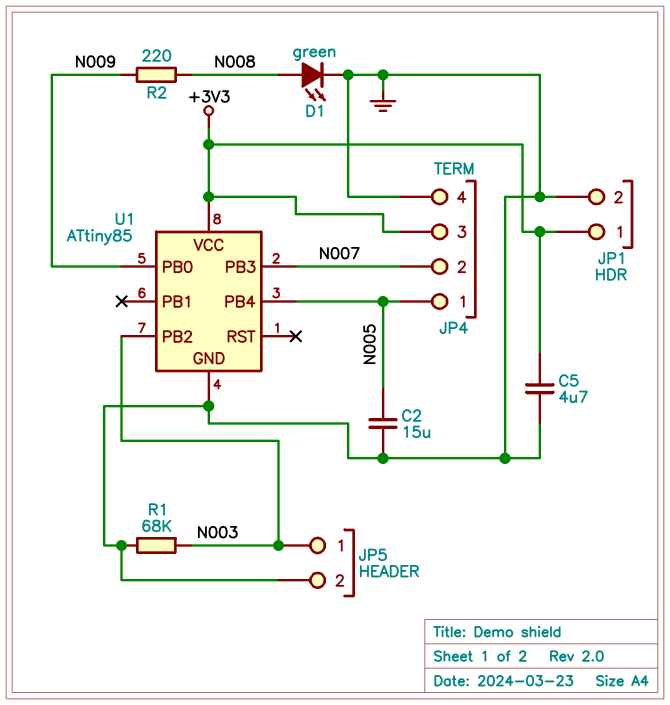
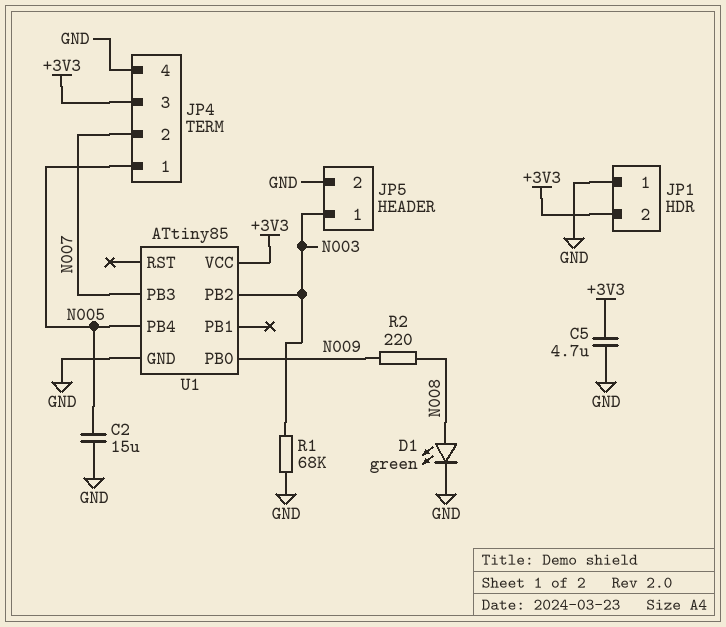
JP1 pin 1: +3V3 -> GND
JP1 pin 2: GND -> +3V3

